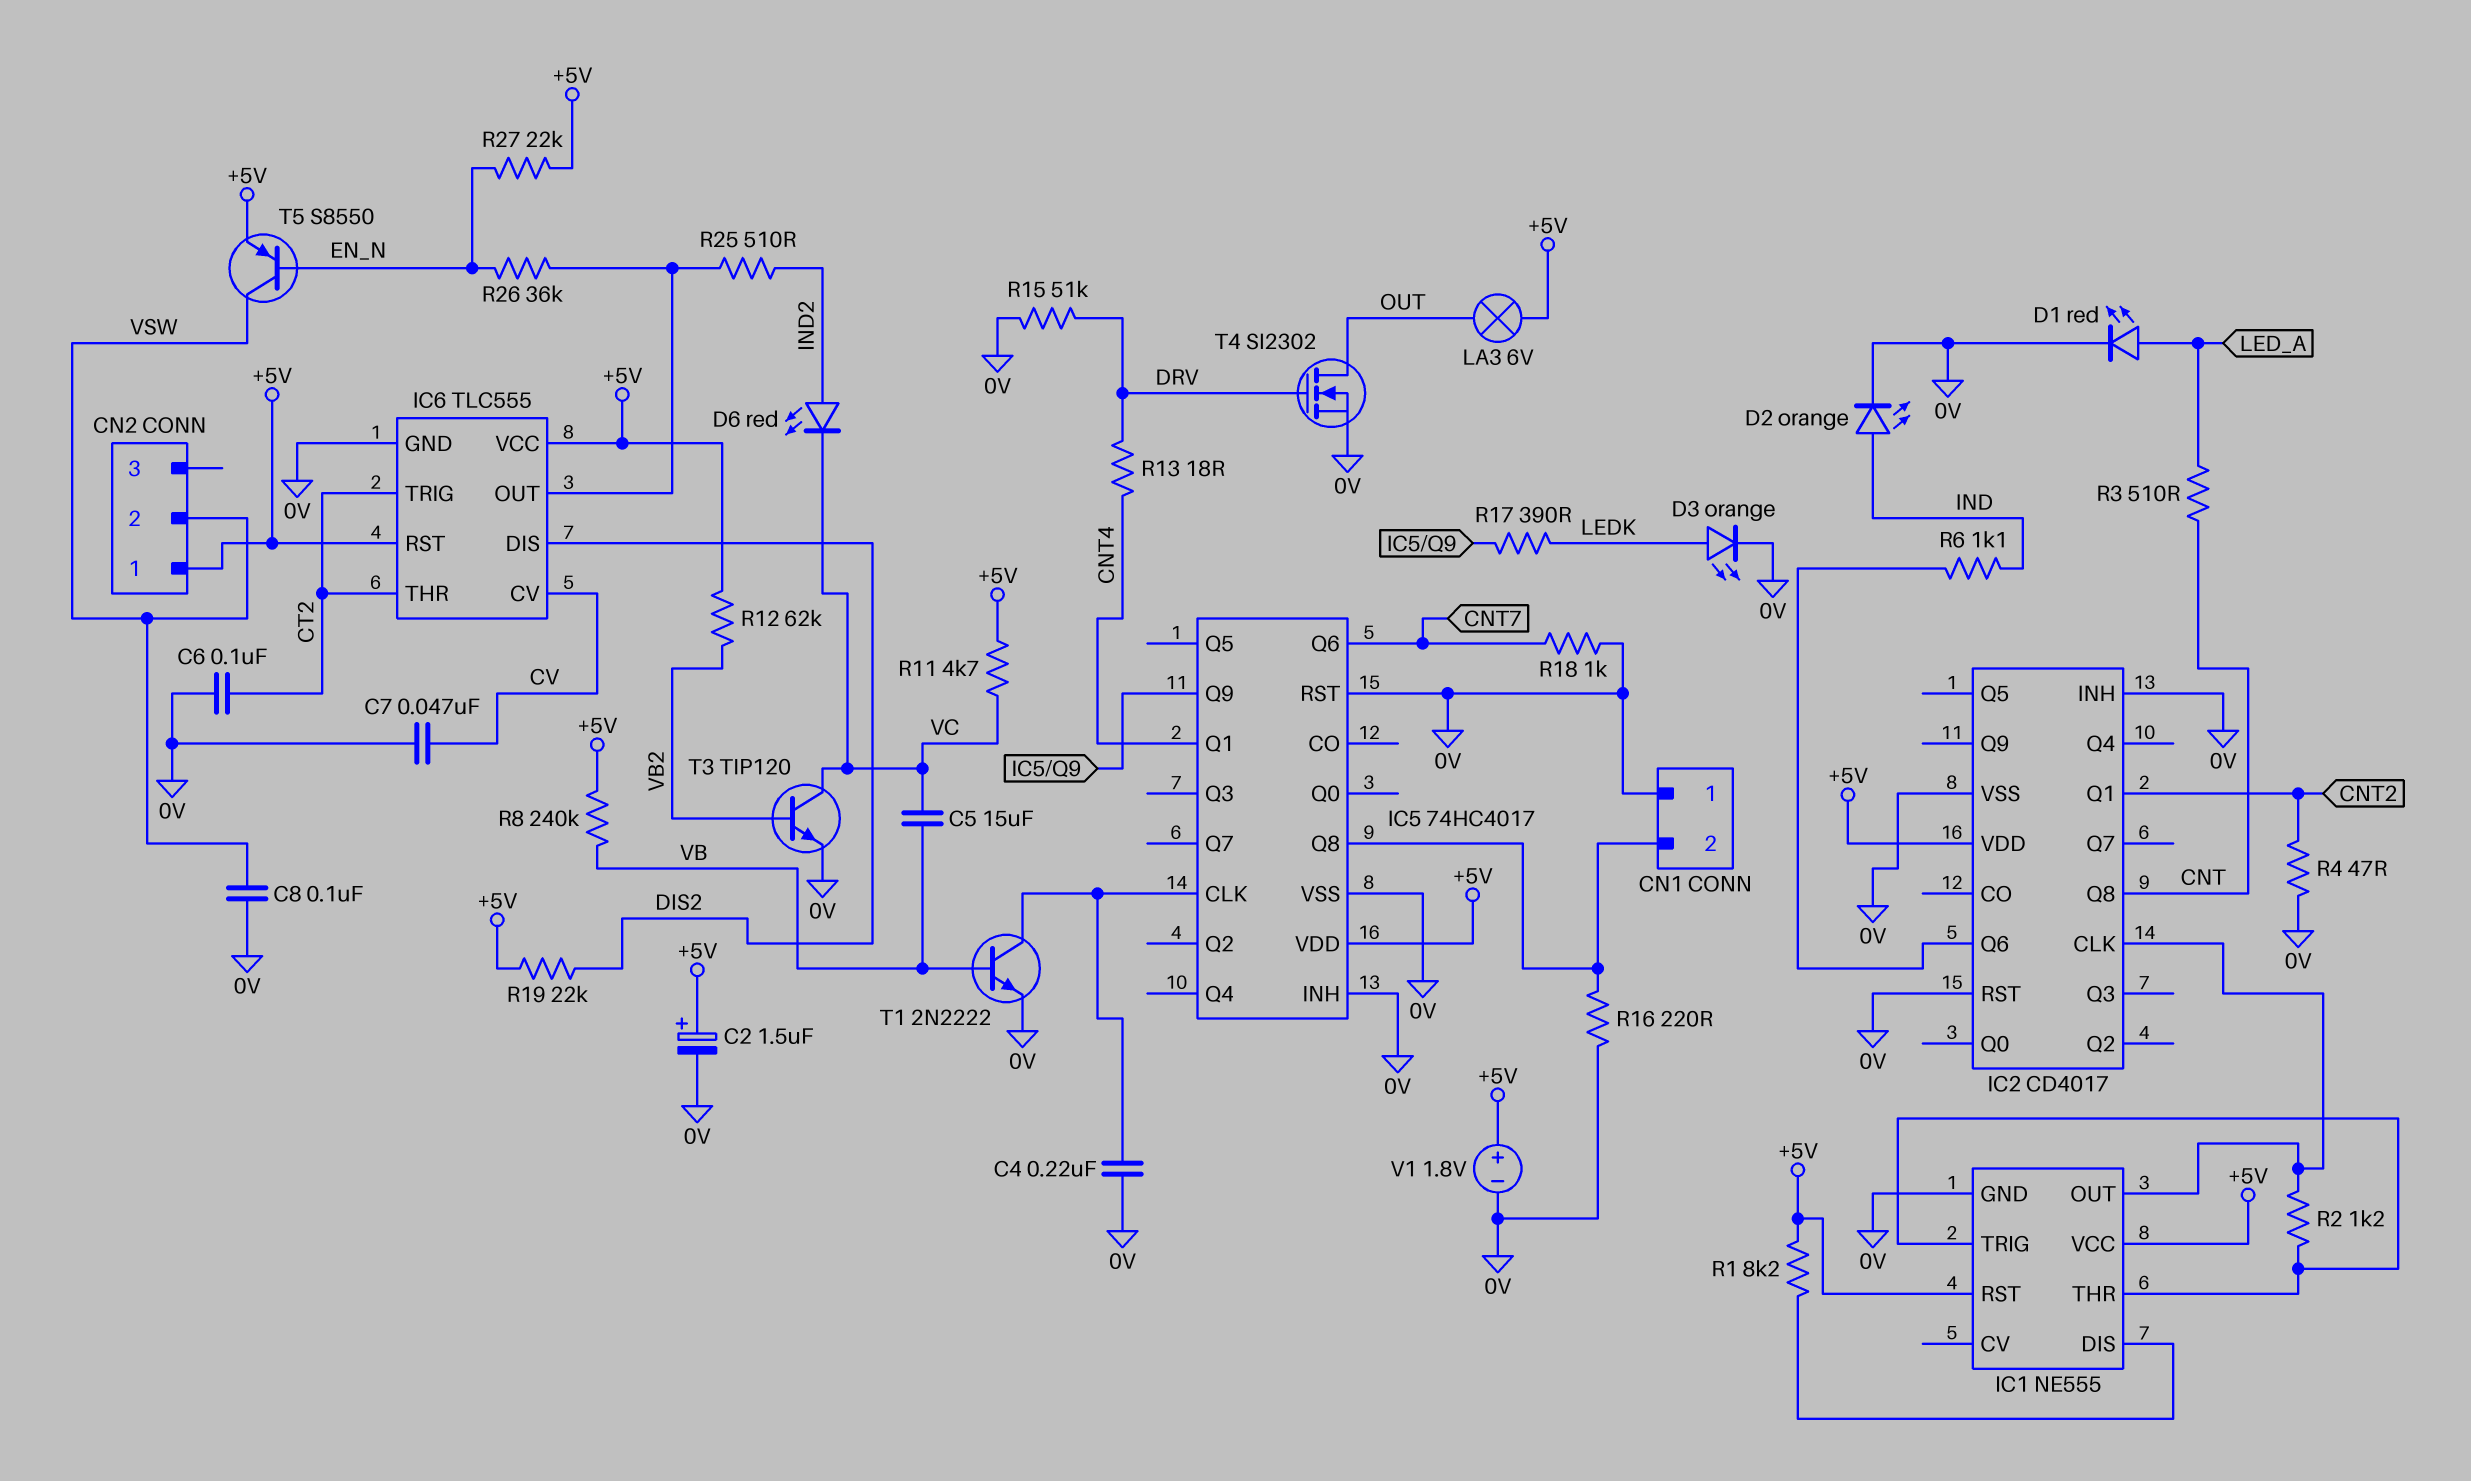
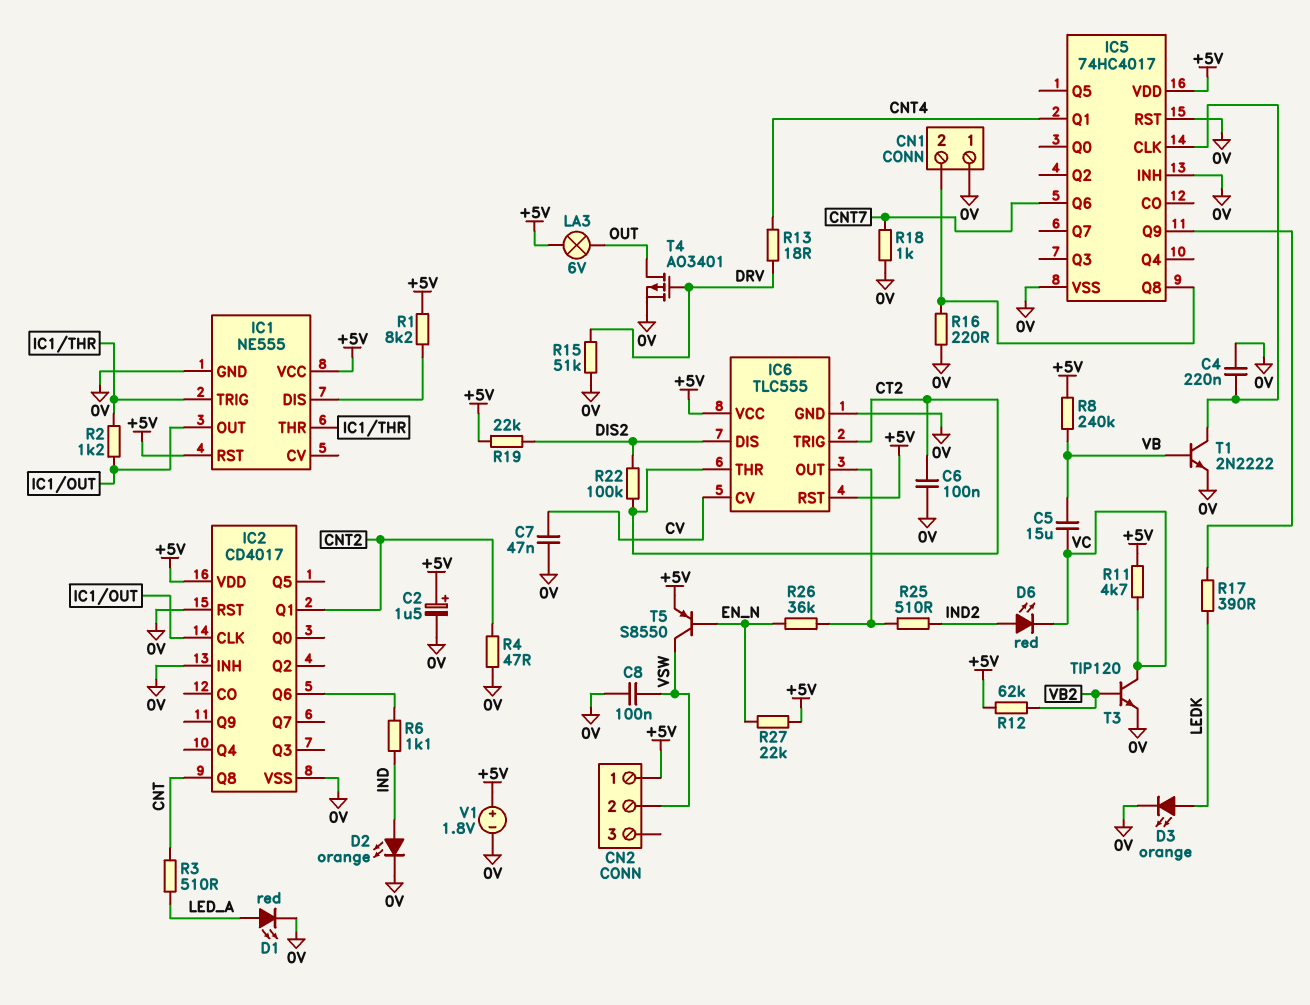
R22: none -> 100k (CT2, DIS2)
T4: NMOS SI2302 (G DRV, D OUT, S 0V) -> PMOS AO3401 (G DRV, D OUT, S 0V)

